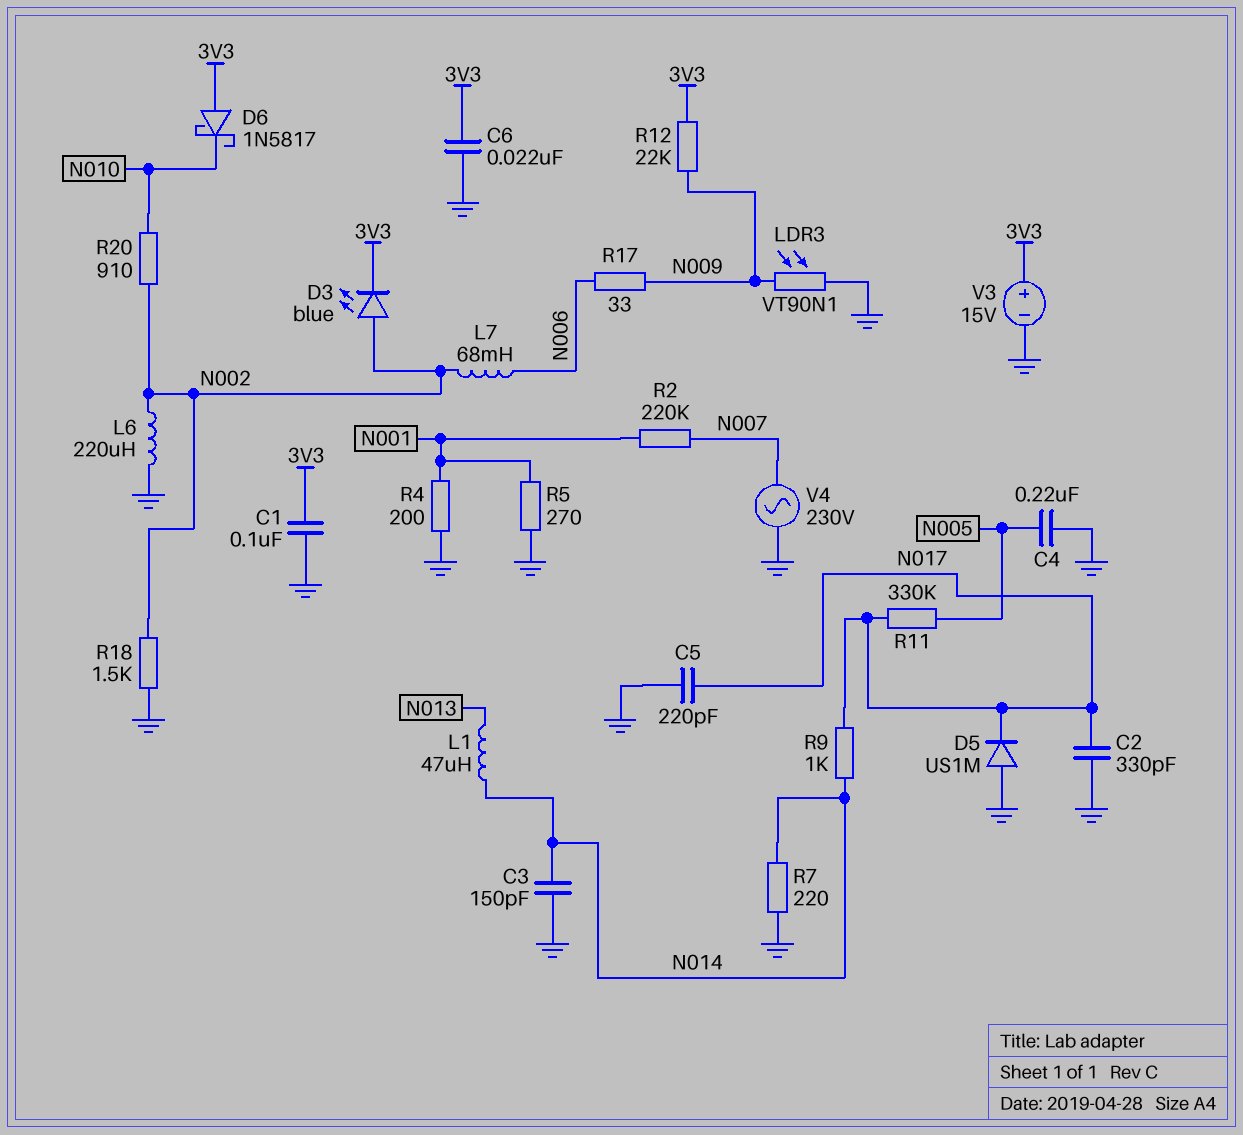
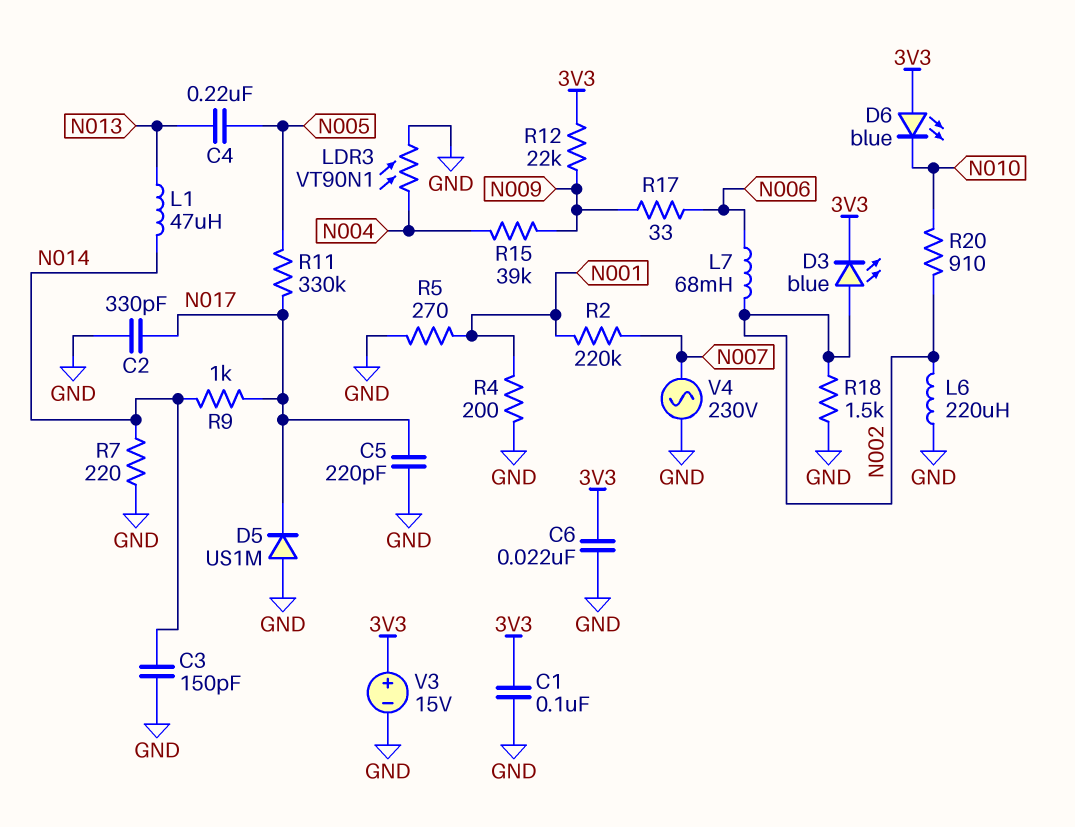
C4: 220nF (GND, N005) -> 220nF (N005, N013)
D6: schottky 1N5817 (A 3V3, K N010) -> LED blue (A 3V3, K N010)
LDR3: VT90N1 (GND, N009) -> VT90N1 (GND, N004)
R15: none -> 39k (N004, N009)

